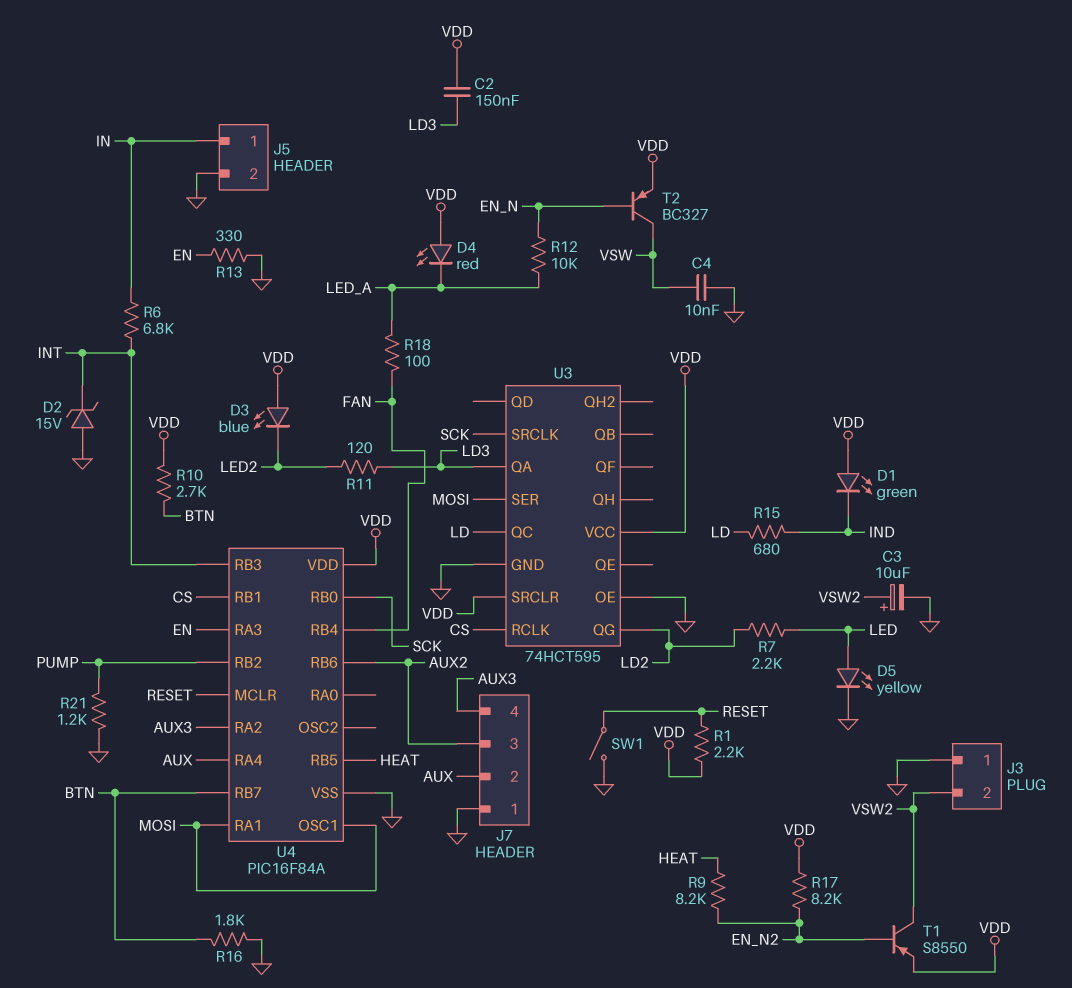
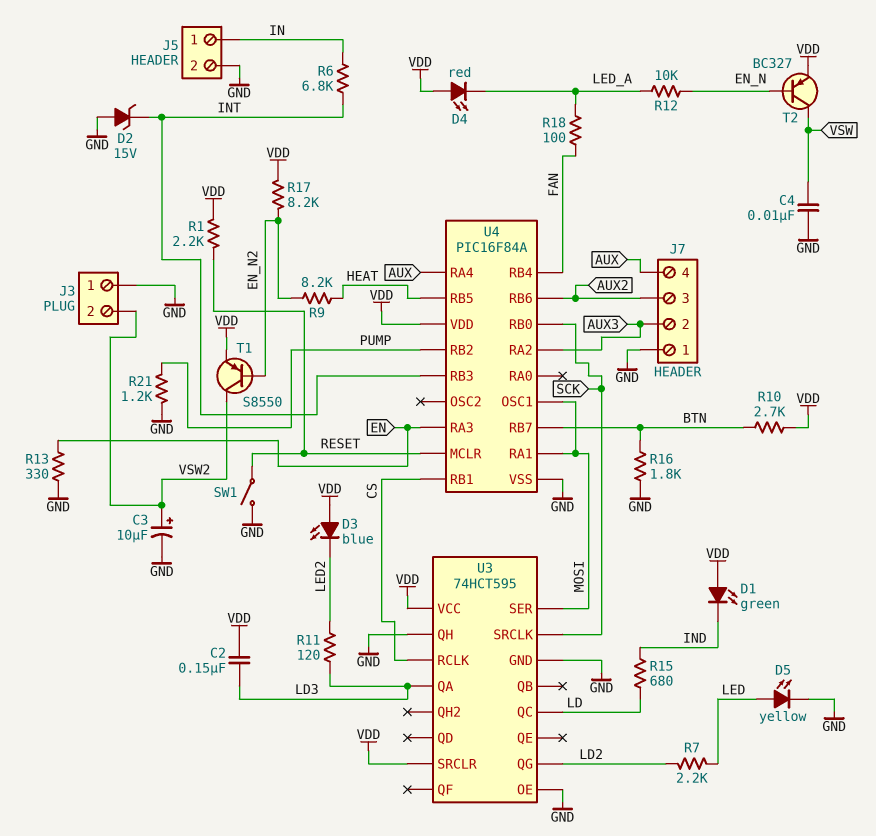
J7 pin 2: AUX -> AUX3
J7 pin 4: AUX3 -> AUX
U3 pin QH: none -> GND

